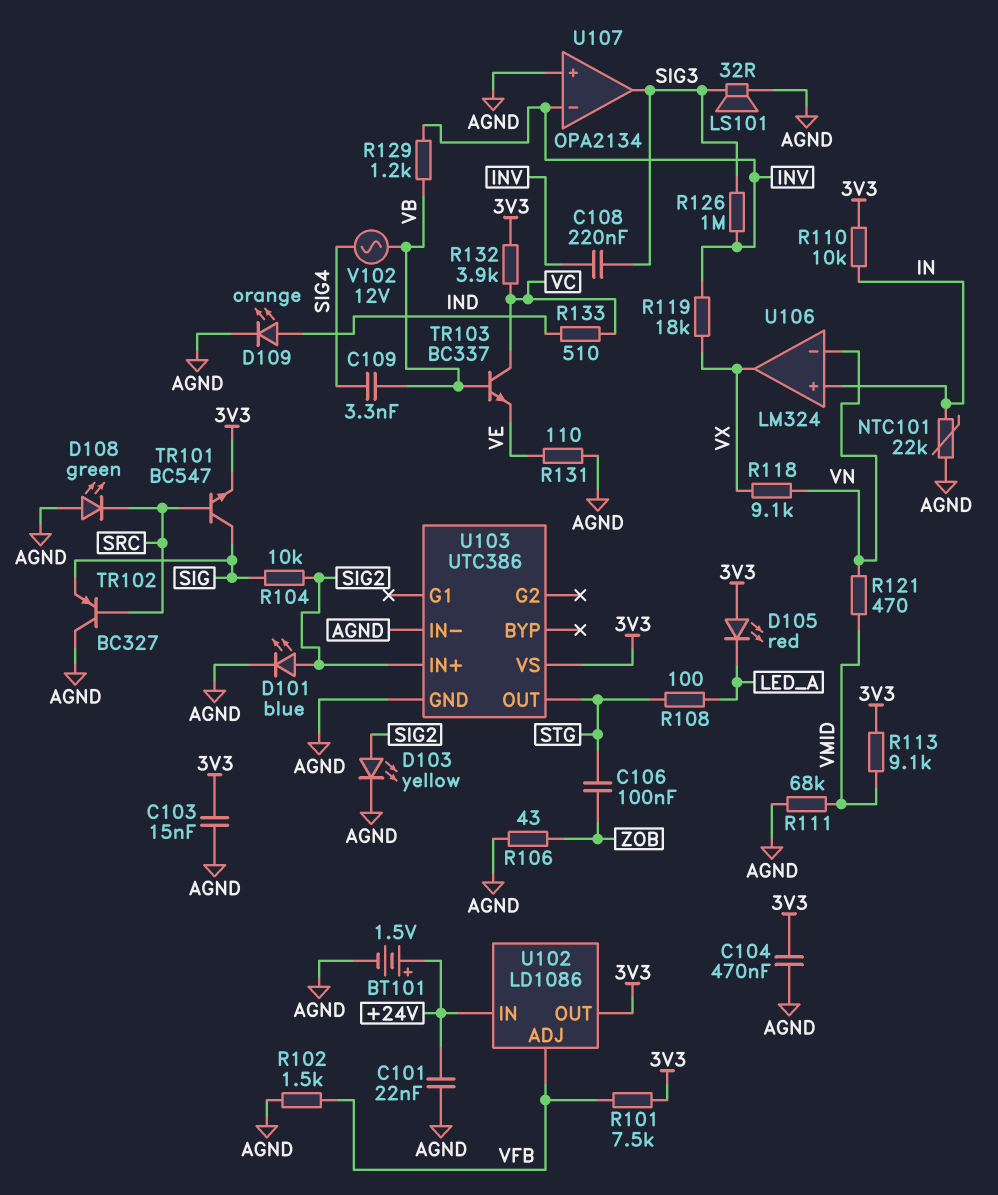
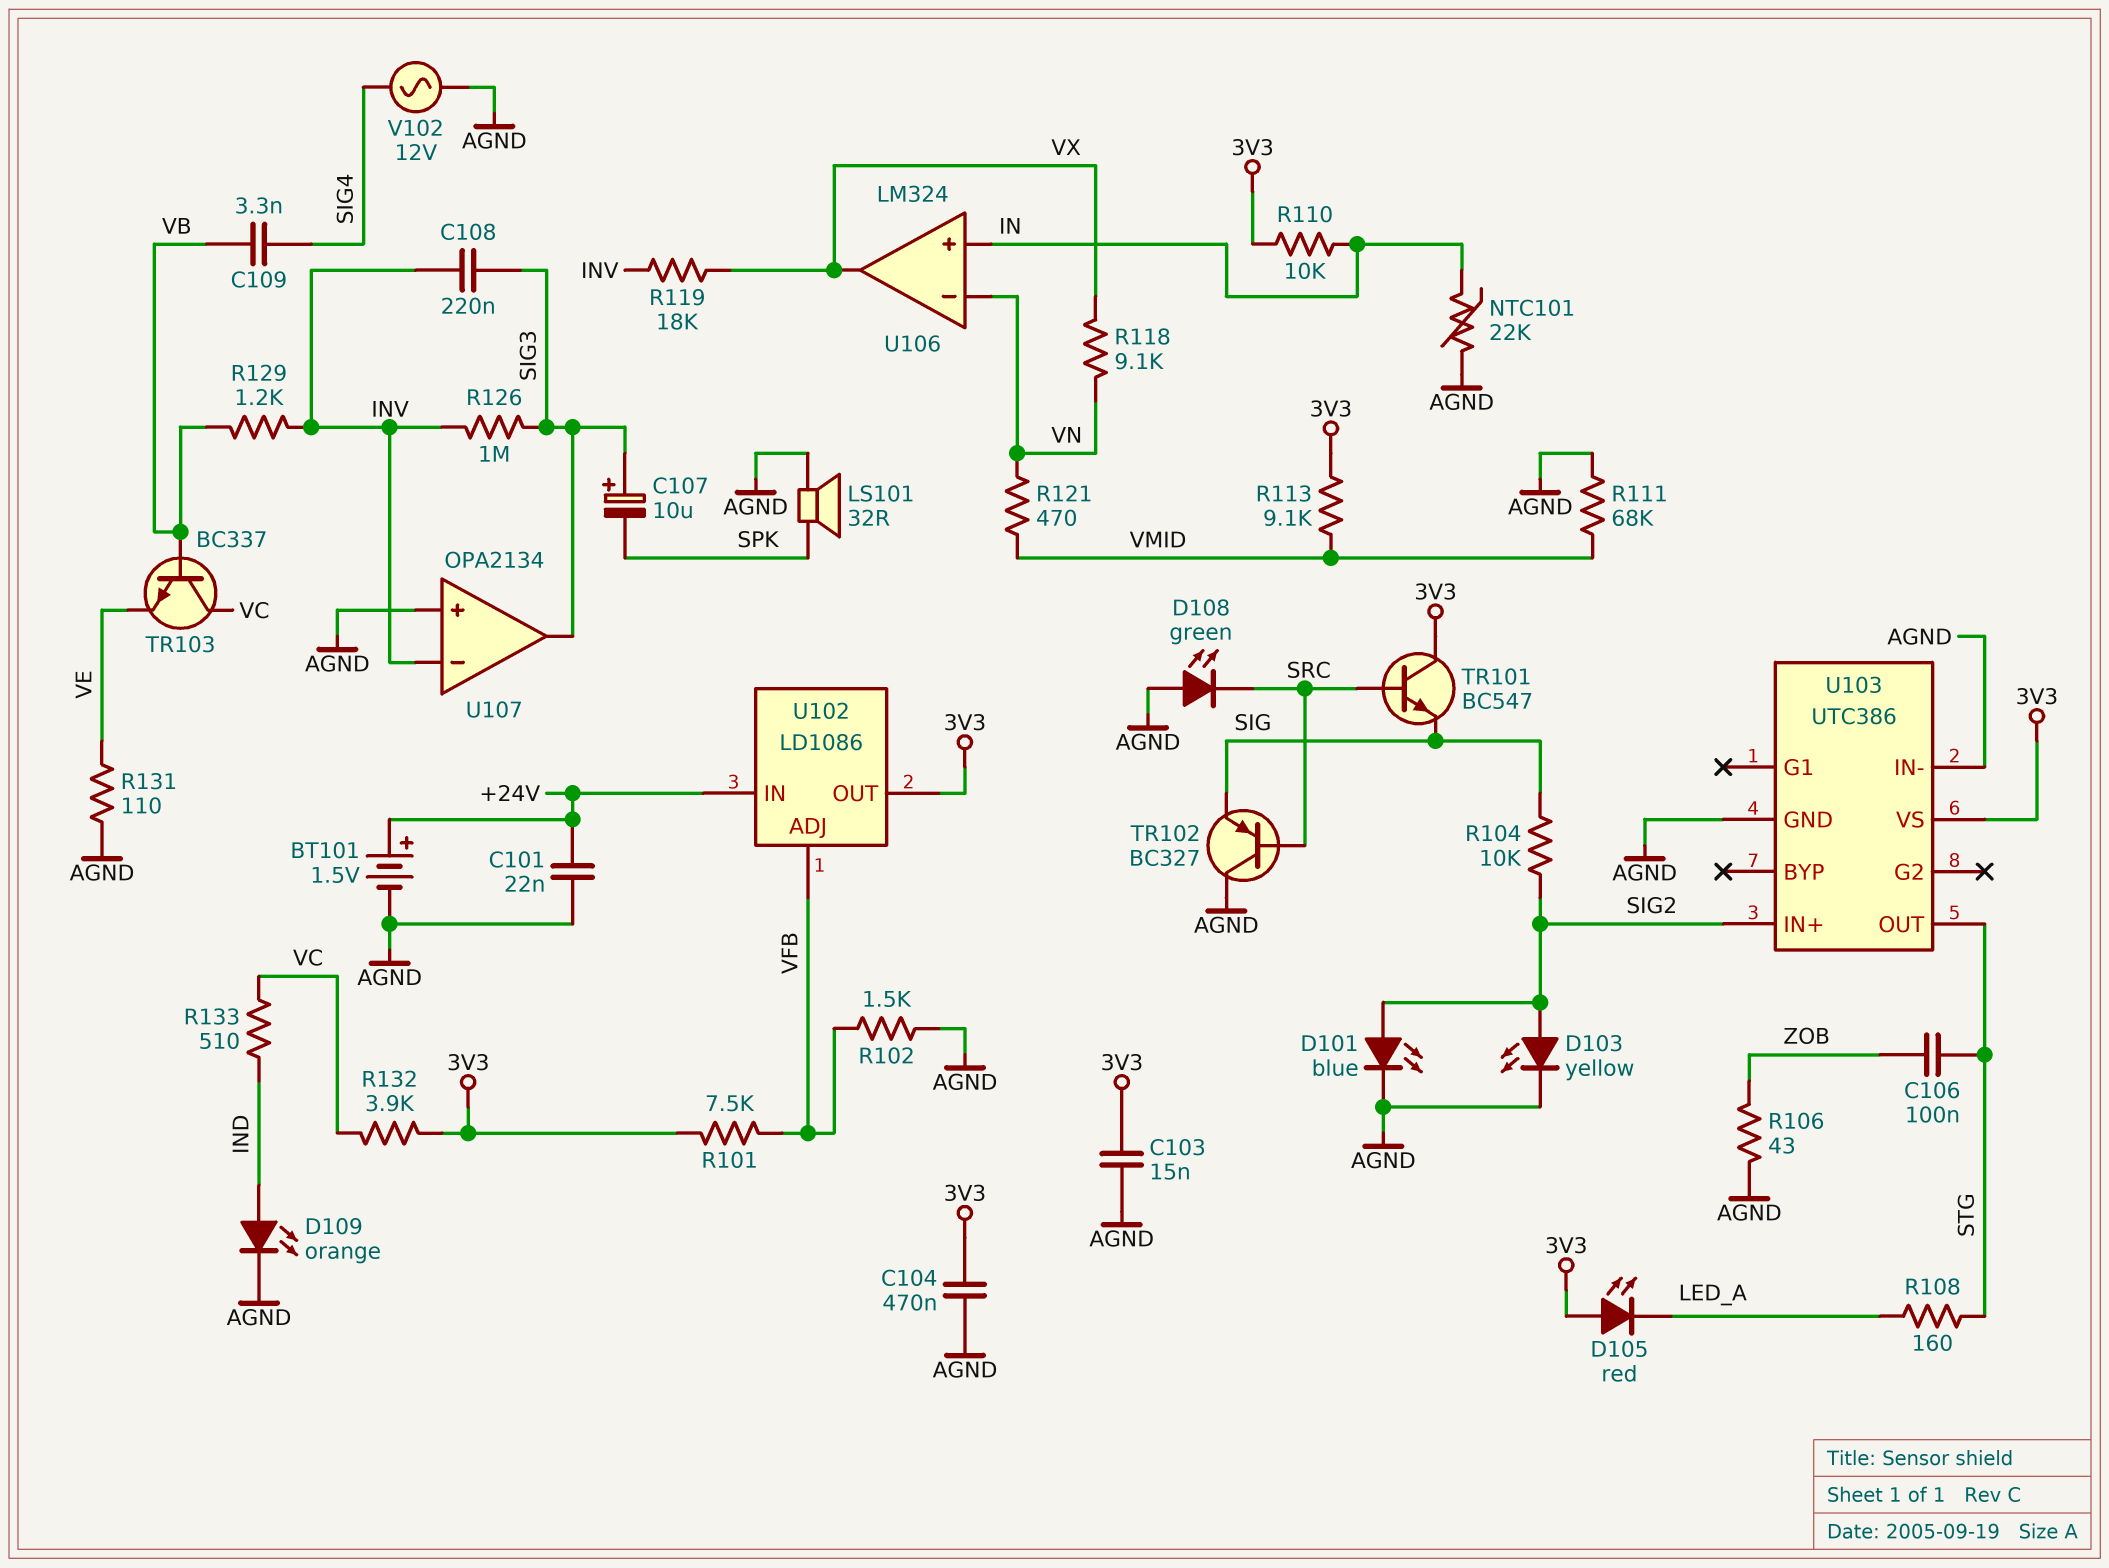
C107: none -> 10uF (plus SIG3, minus SPK)
LS101: speaker 32R (AGND, SIG3) -> speaker 32R (AGND, SPK)
R108: 100 (LED_A, STG) -> 160 (LED_A, STG)
TR101: NPN BC547 (B SRC, C SIG, E 3V3) -> NPN BC547 (B SRC, C 3V3, E SIG)
V102: AC 12V (SIG4, VB) -> AC 12V (AGND, SIG4)

